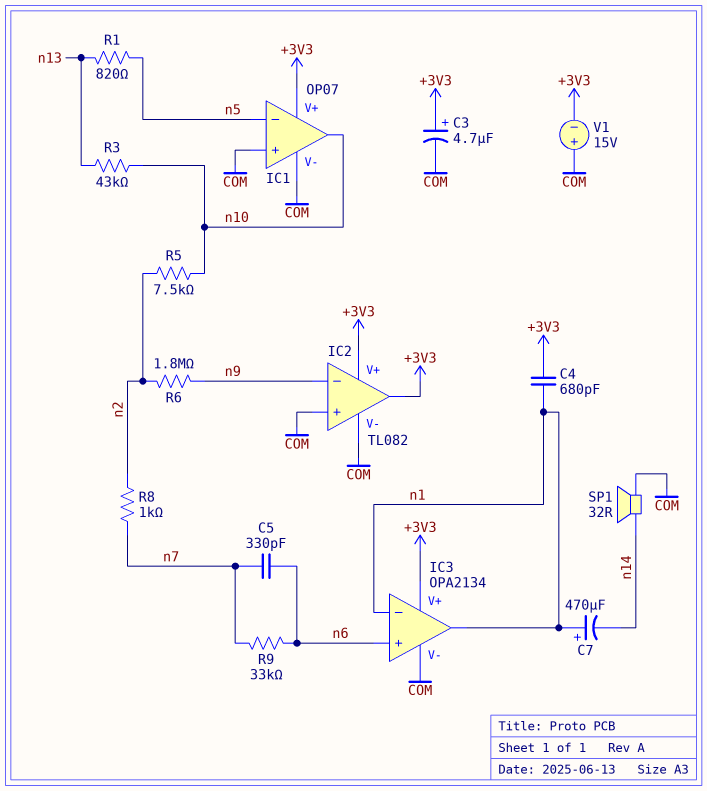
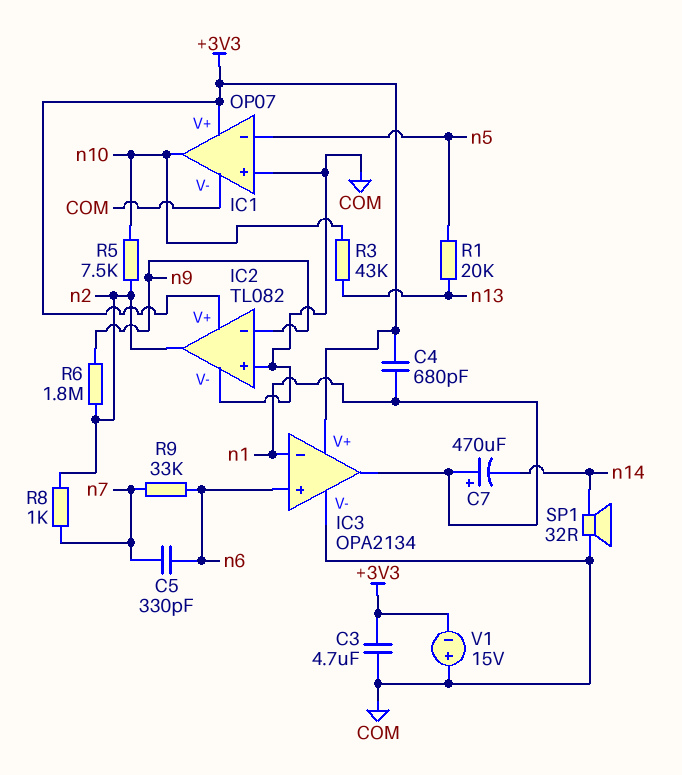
C3: 4.7uF (plus +3V3, minus COM) -> 4.7uF (+3V3, COM)
IC2 pin out: +3V3 -> n2
R1: 820 (n5, n13) -> 20k (n5, n13)

